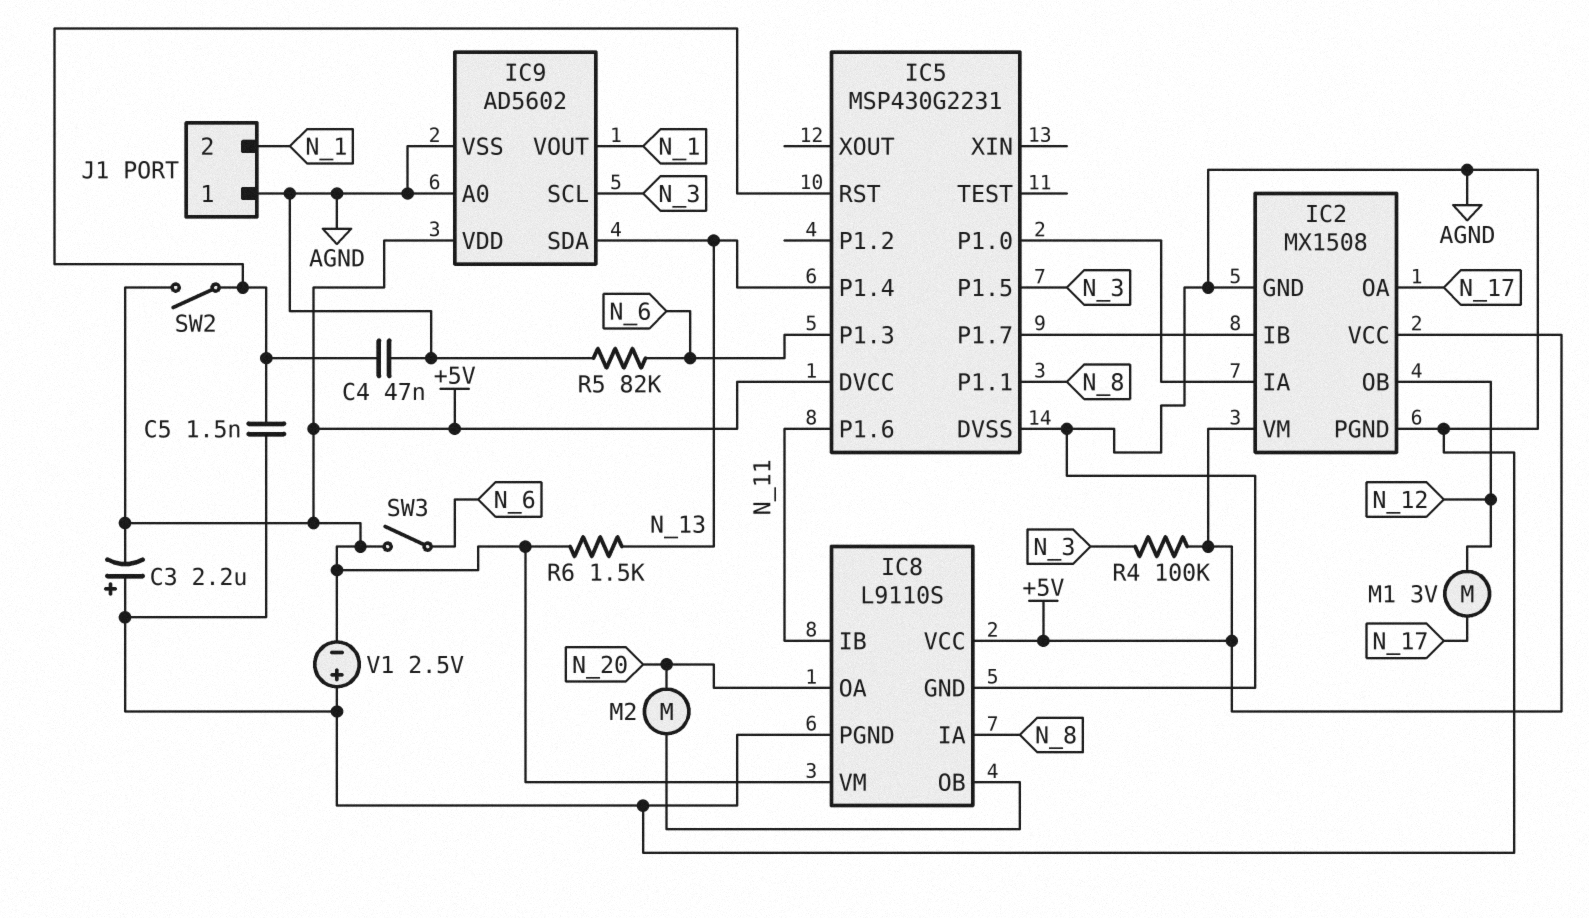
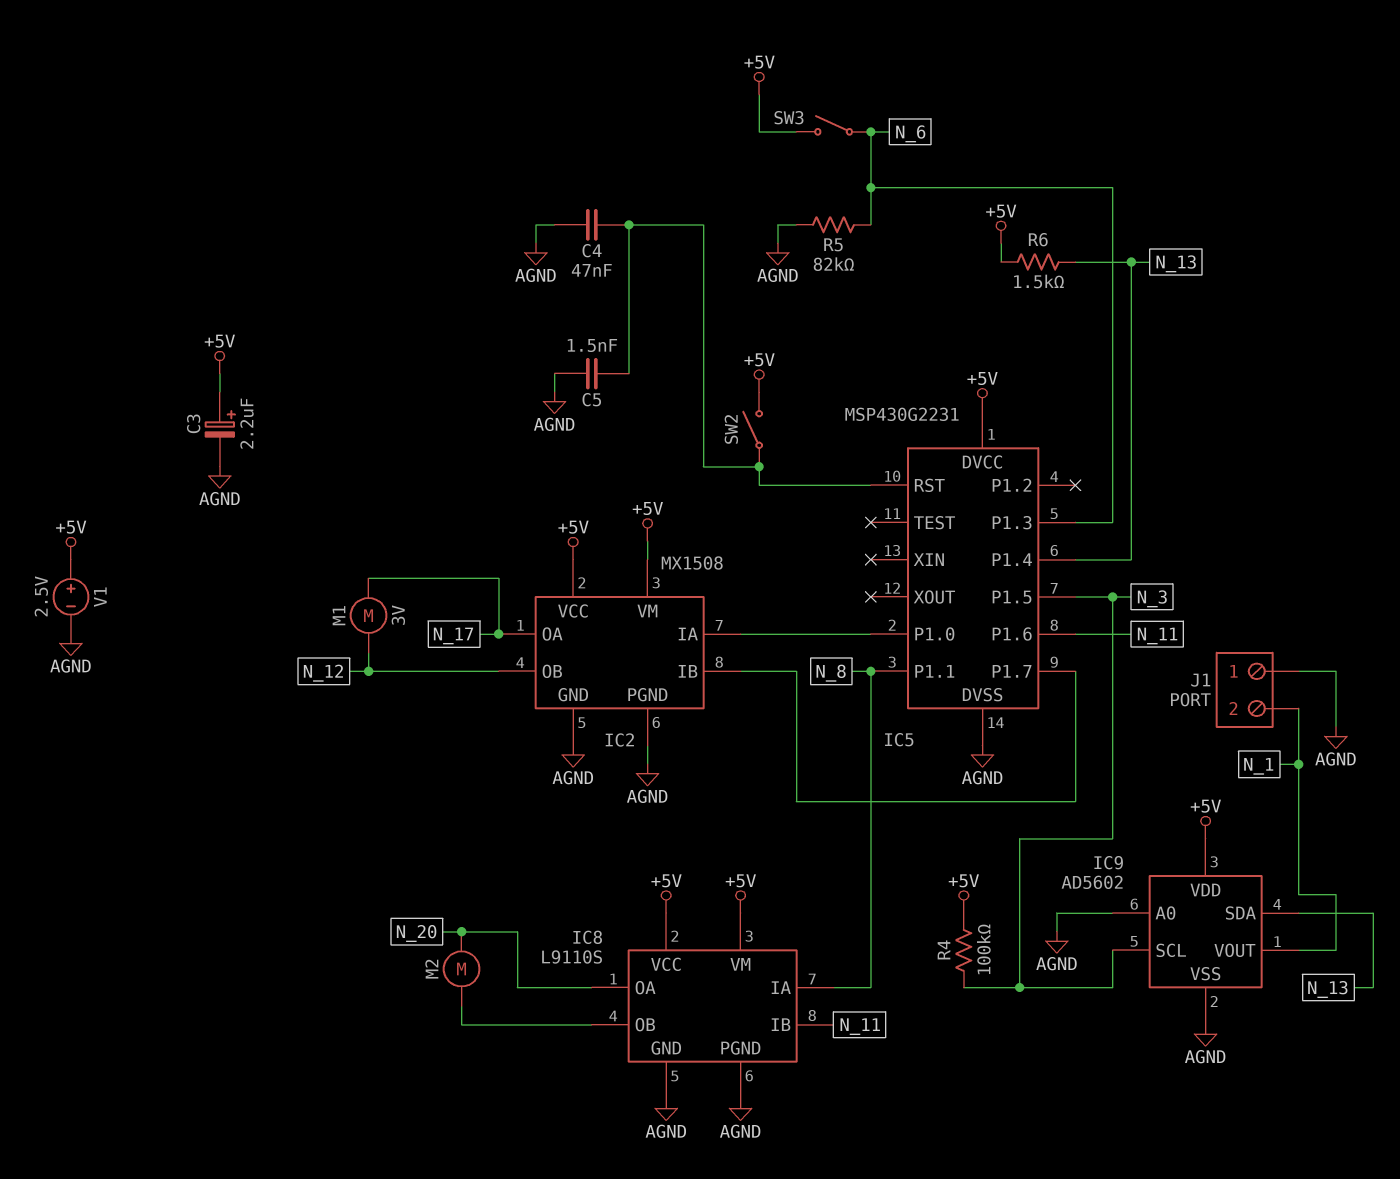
C3: 2.2uF (plus AGND, minus +5V) -> 2.2uF (plus +5V, minus AGND)
V1: 2.5V (plus AGND, minus +5V) -> 2.5V (plus +5V, minus AGND)

